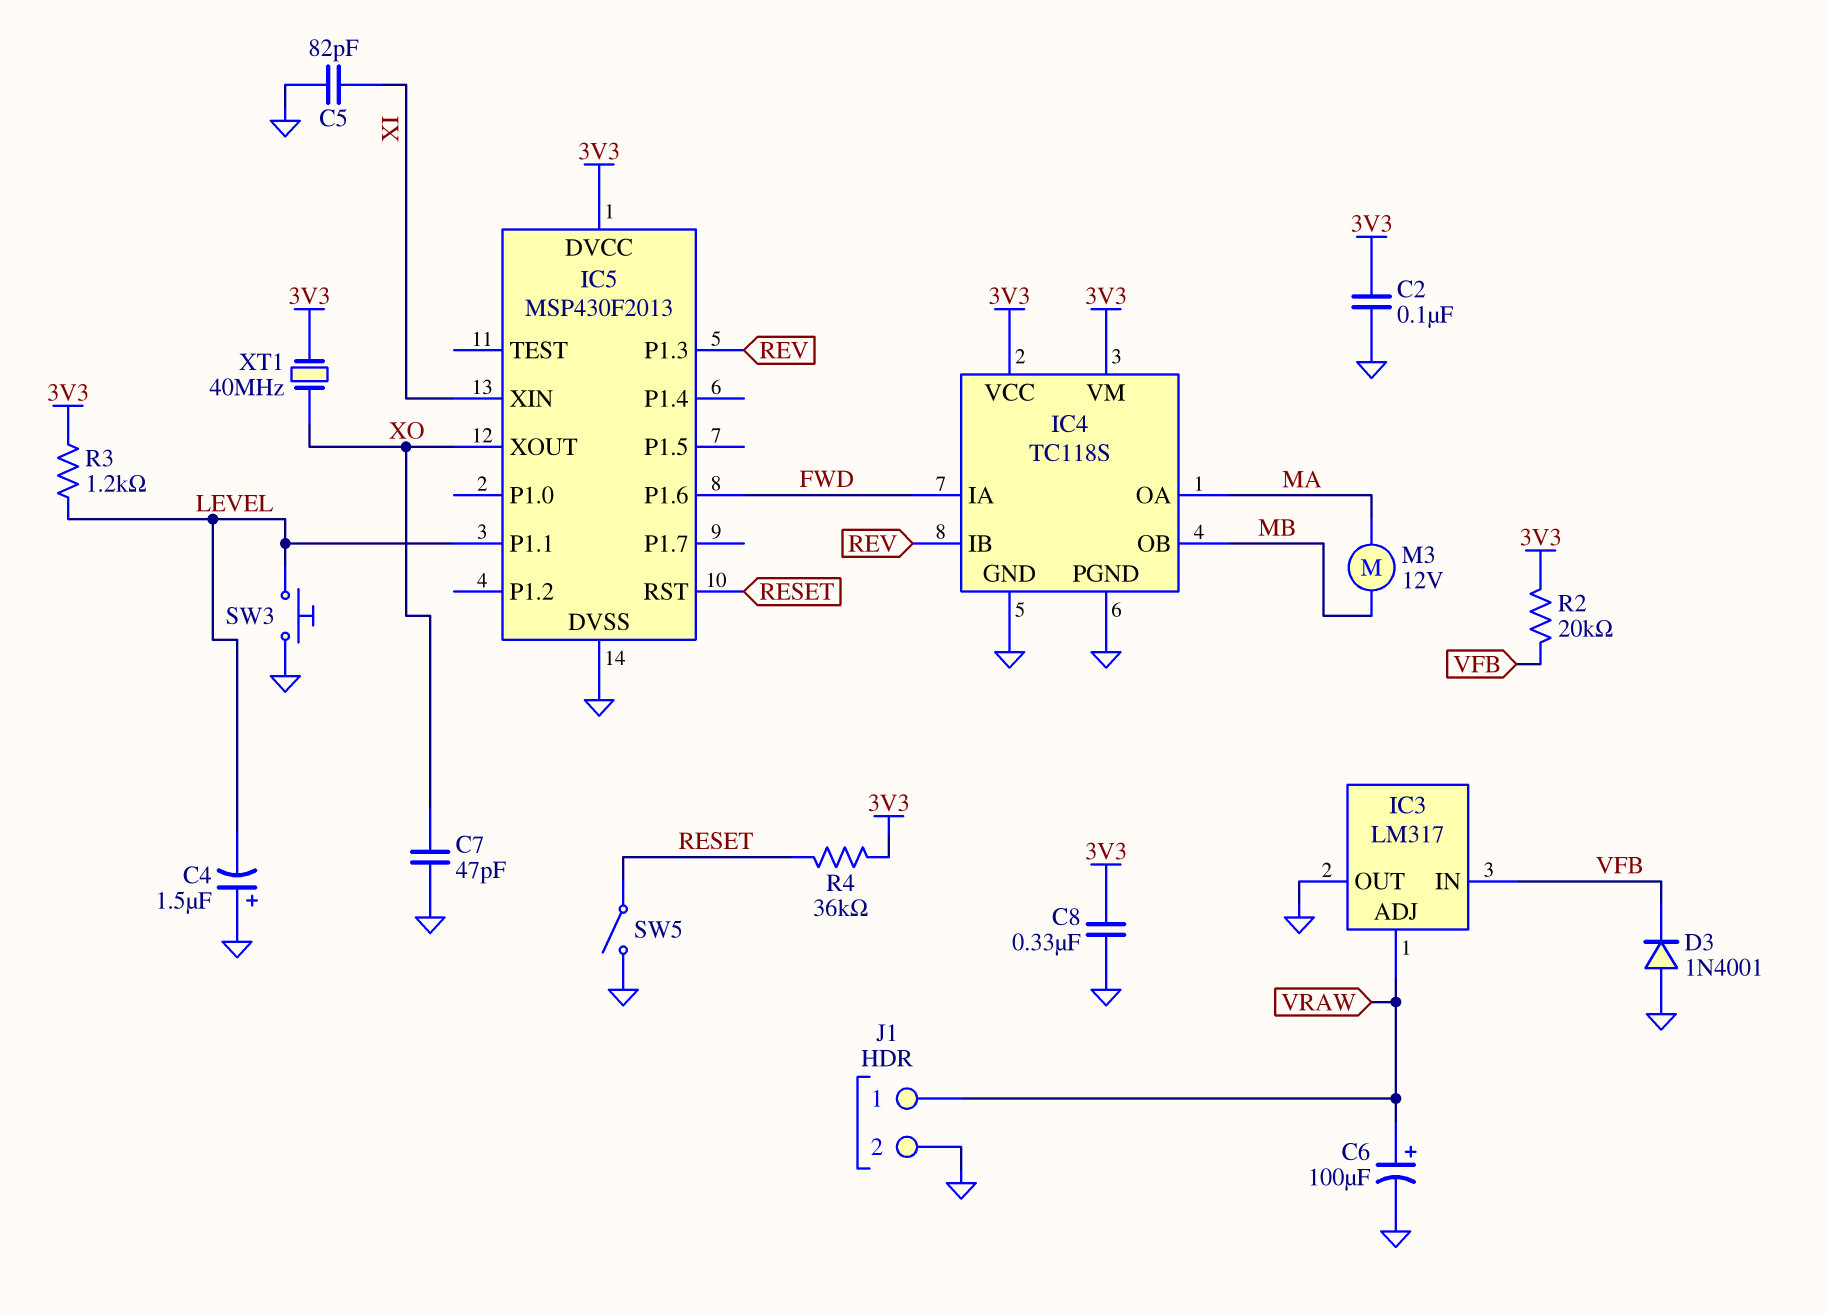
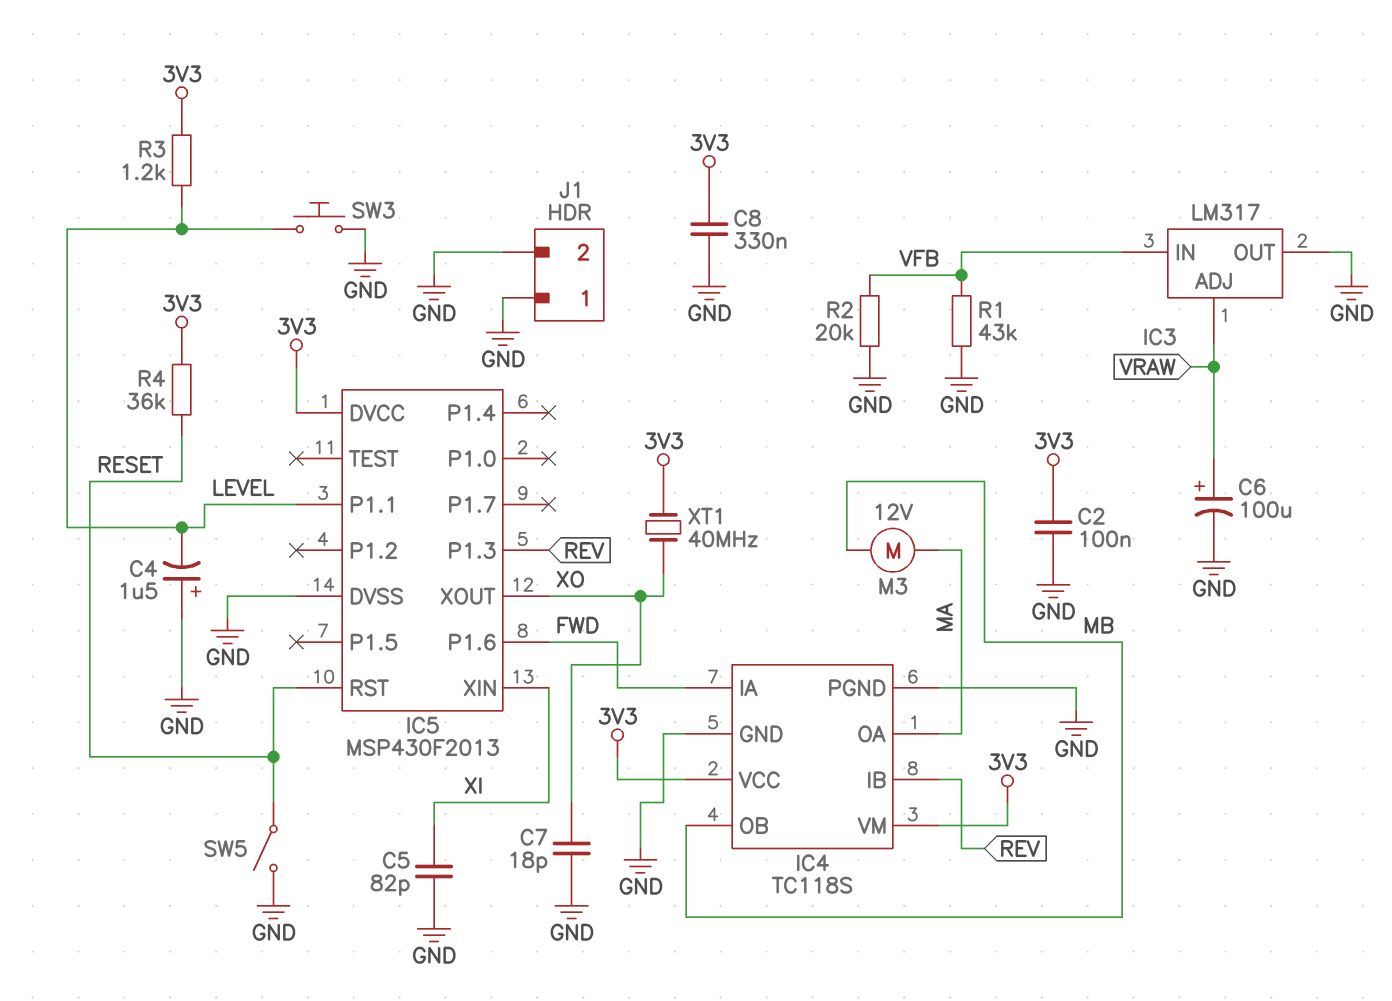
C7: 47pF (GND, XO) -> 18pF (GND, XO)
D3: diode 1N4001 (A GND, K VFB) -> none
J1 pin 1: VRAW -> GND
R1: none -> 43k (GND, VFB)
R2: 20k (3V3, VFB) -> 20k (GND, VFB)

